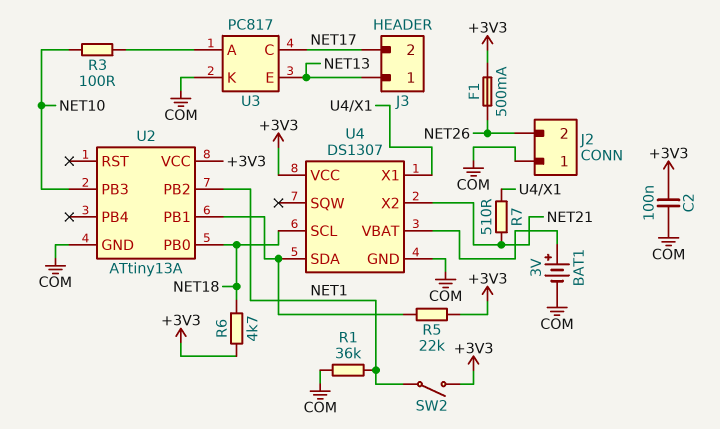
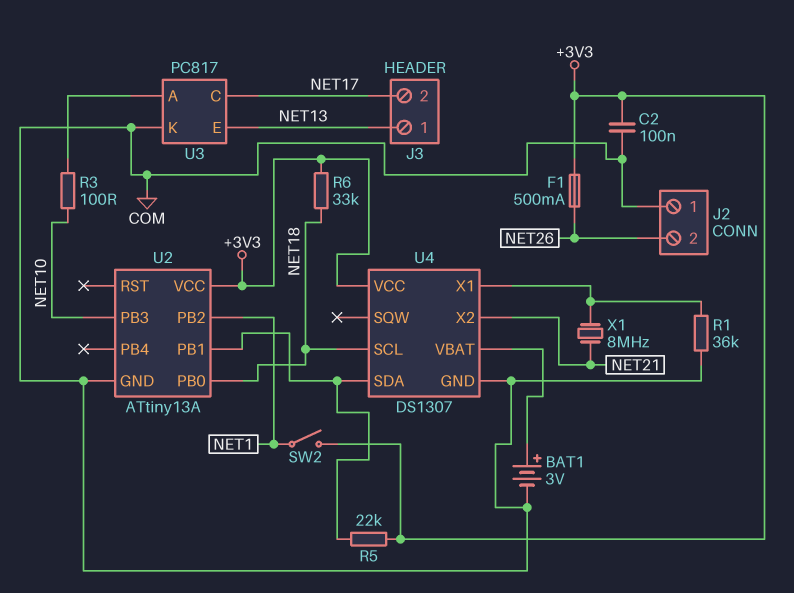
R1: 36k (COM, NET1) -> 36k (COM, U4/X1)
R6: 4.7k (+3V3, NET18) -> 33k (+3V3, NET18)
R7: 510 (NET21, U4/X1) -> none
X1: none -> 8MHz (NET21, U4/X1)

